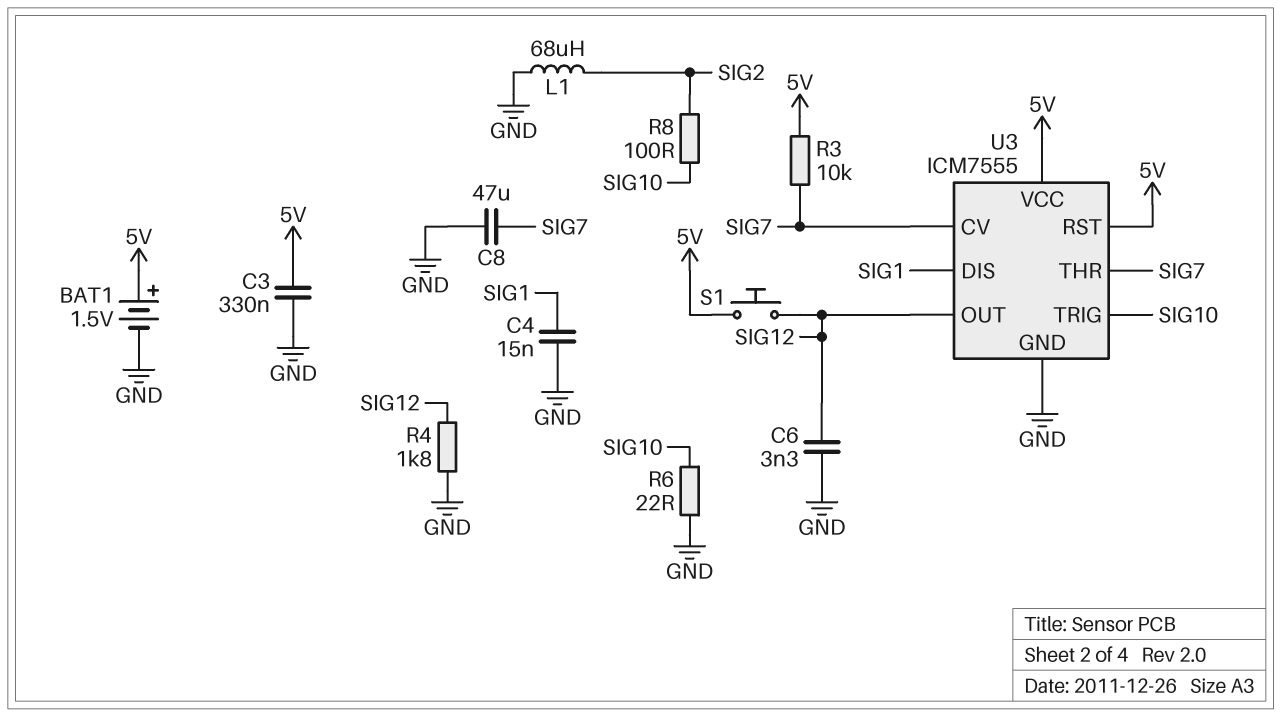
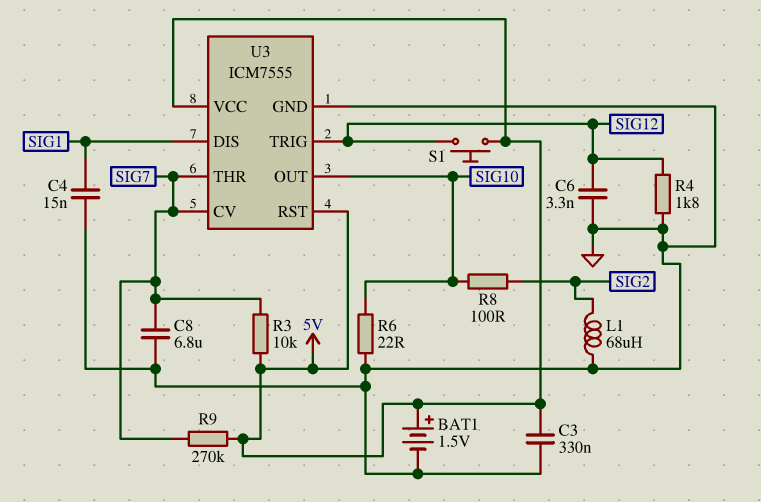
C8: 47uF (GND, SIG7) -> 6.8uF (GND, SIG7)
R9: none -> 270k (5V, SIG7)
U3 pin OUT: SIG12 -> SIG10
U3 pin TRIG: SIG10 -> SIG12

